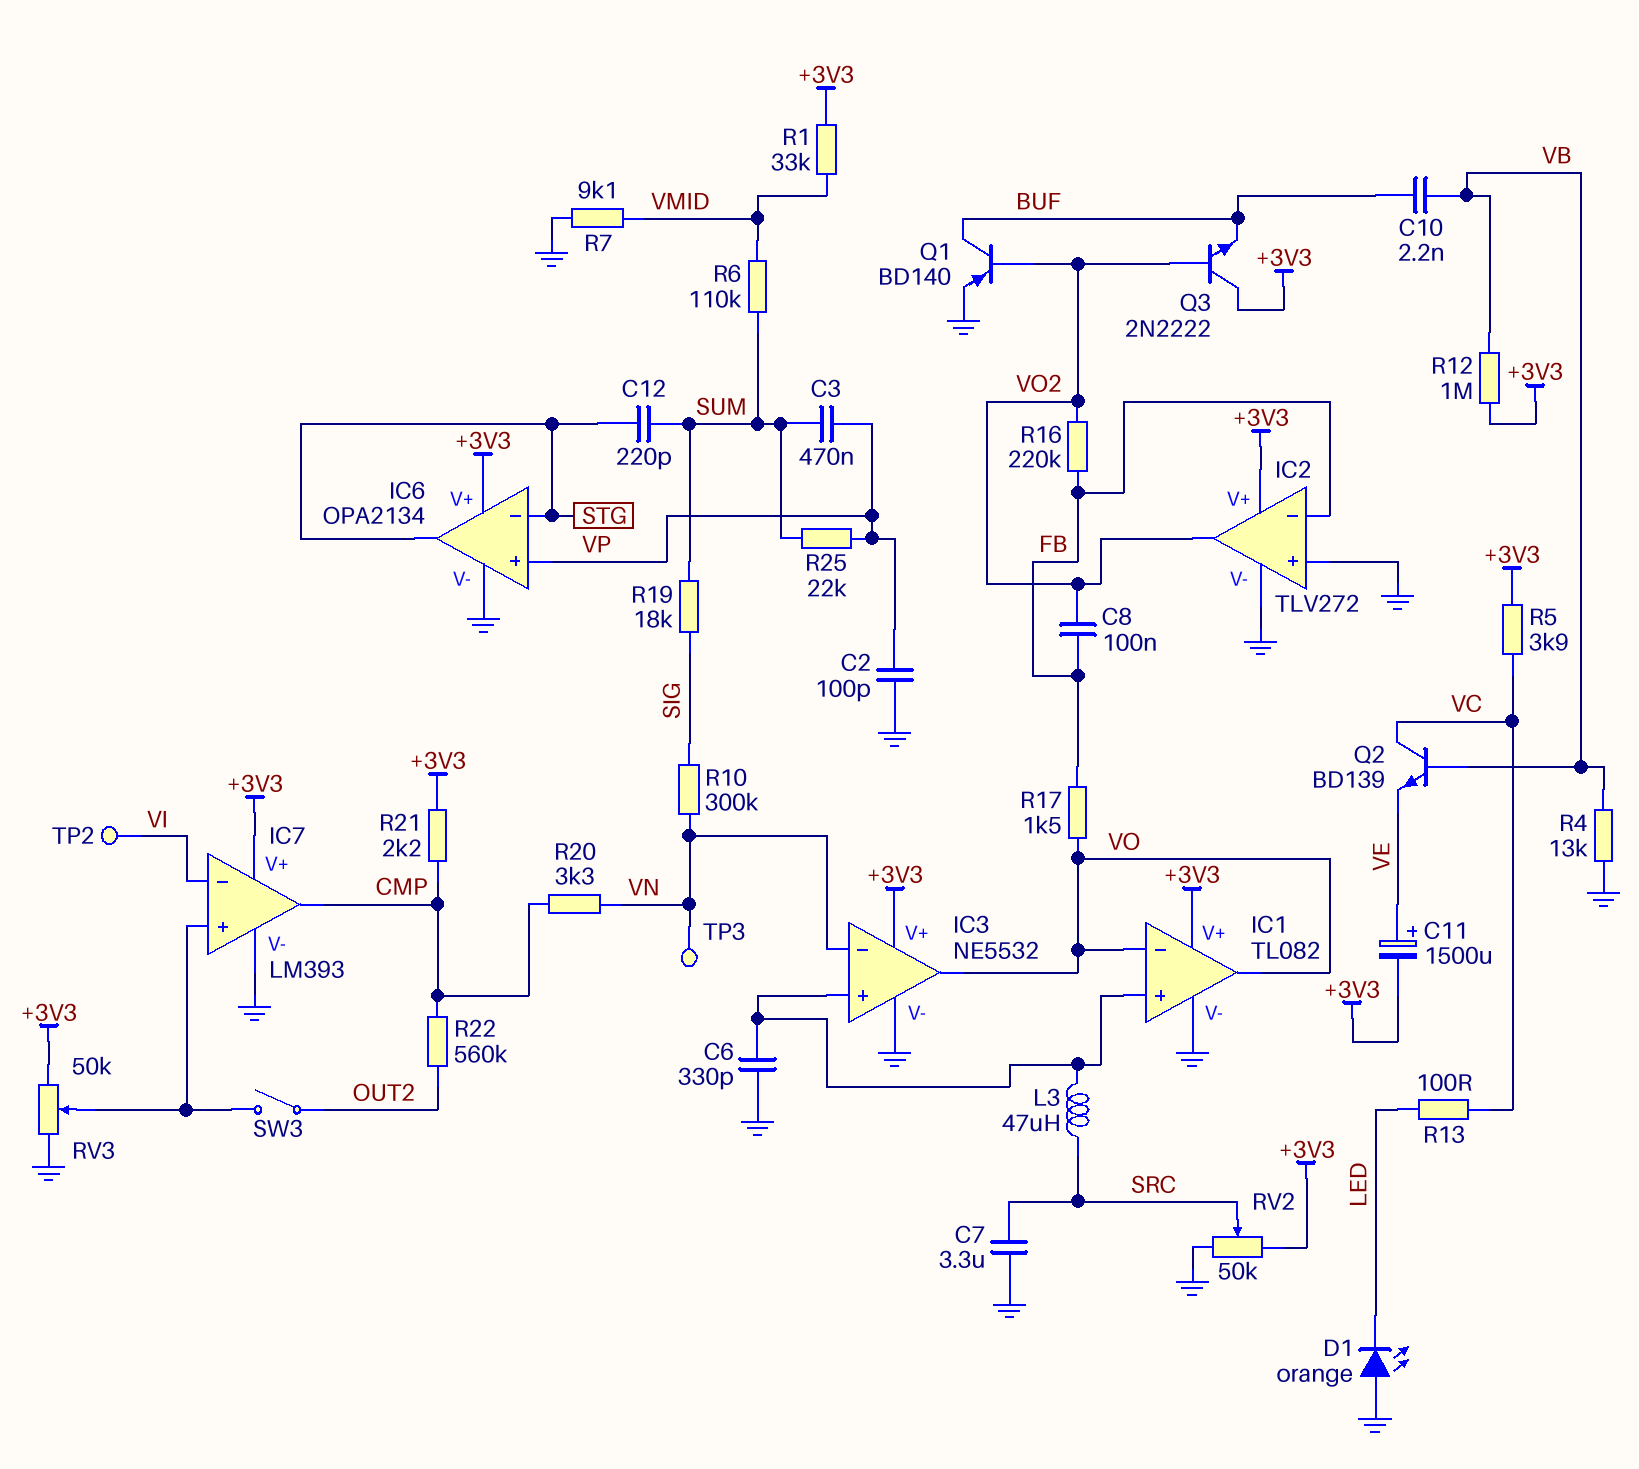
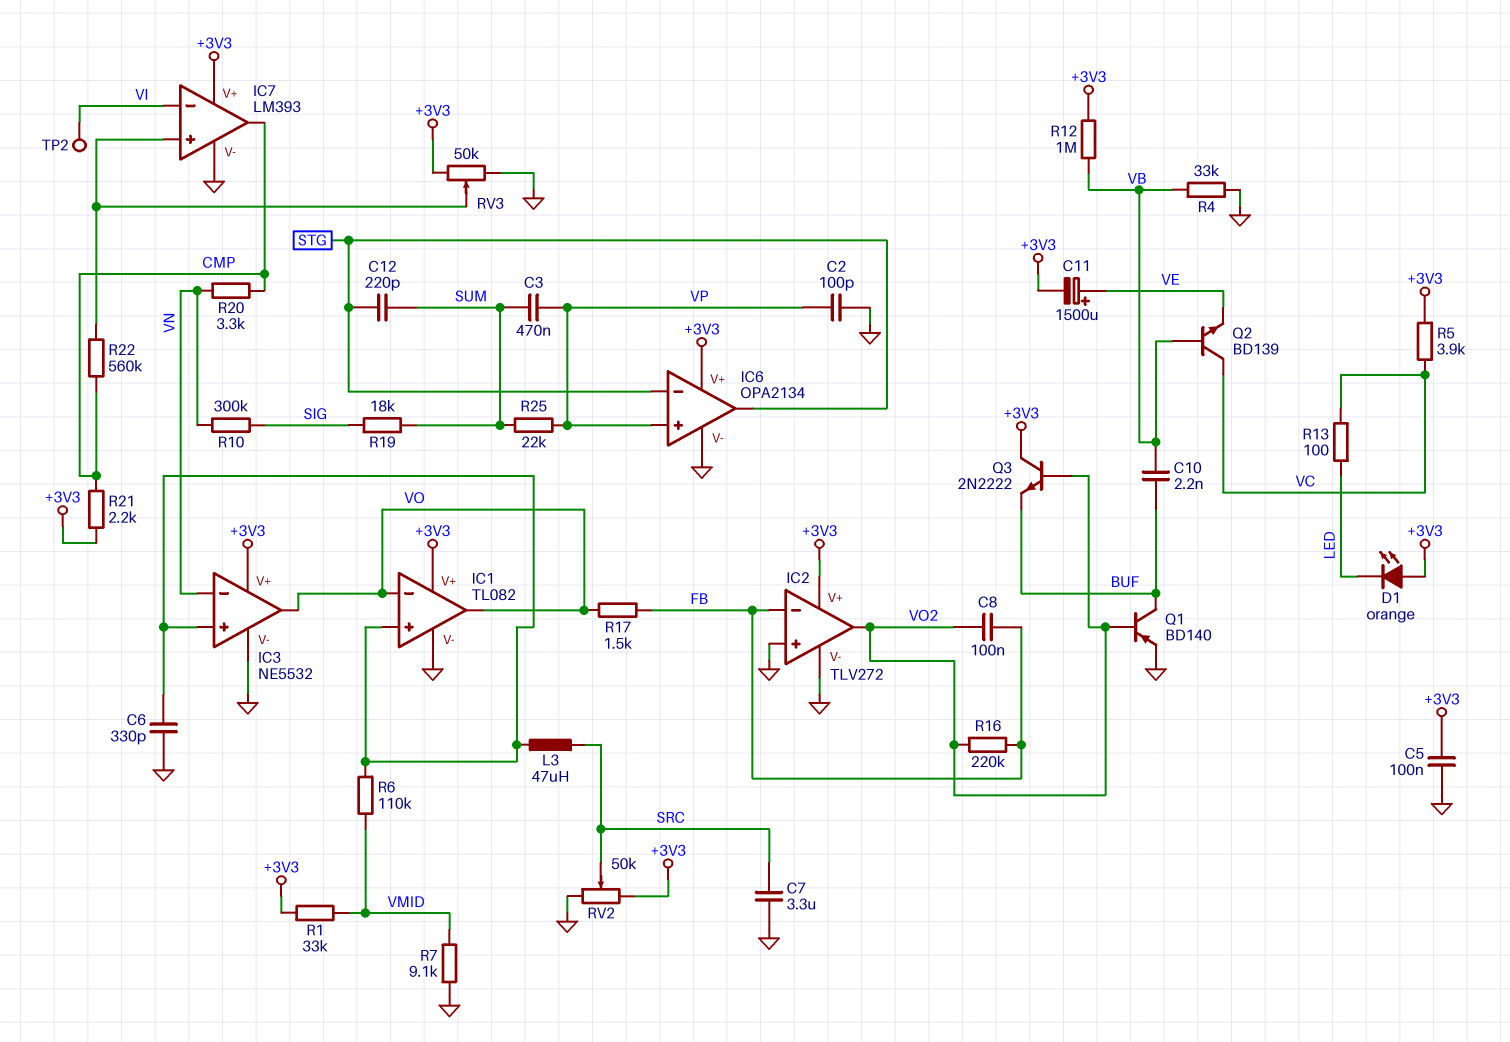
C5: none -> 100nF (+3V3, GND)
D1: LED orange (A GND, K LED) -> LED orange (A +3V3, K LED)
R4: 13k (GND, VB) -> 33k (GND, VB)
R6: 110k (SUM, VMID) -> 110k (IC1/in+, VMID)
R22: 560k (CMP, OUT2) -> 560k (CMP, IC7/in+)
SW3: switch (IC7/in+, OUT2) -> none
TP3: test point (VN) -> none

